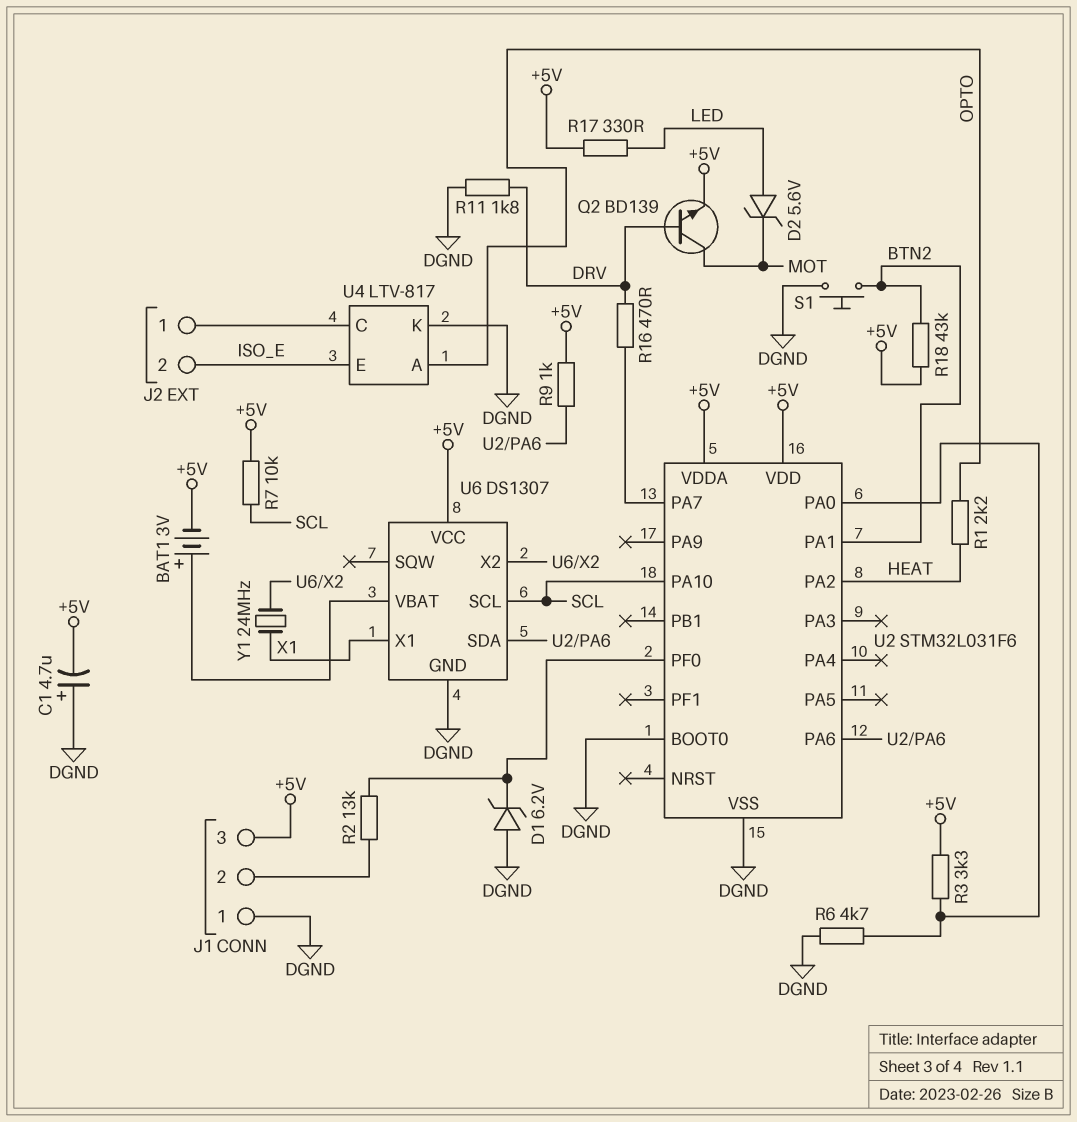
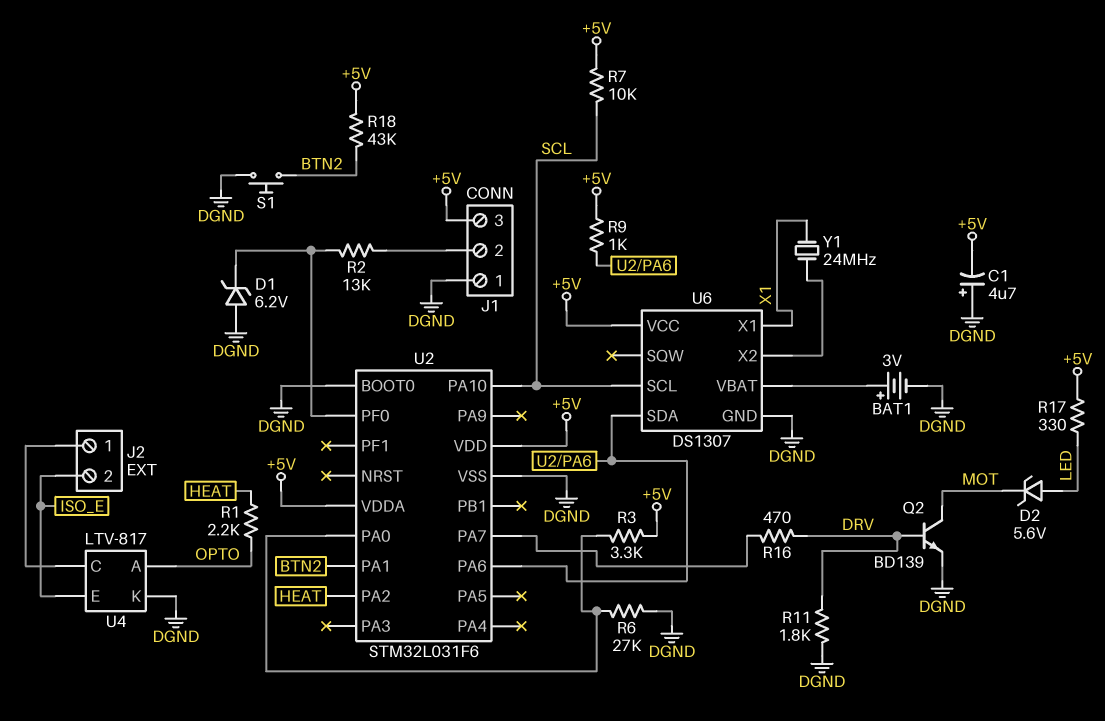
BAT1: 3V (plus U6/VBAT, minus +5V) -> 3V (plus U6/VBAT, minus DGND)
Q2: NPN BD139 (B DRV, C MOT, E +5V) -> NPN BD139 (B DRV, C MOT, E DGND)
R6: 4.7k (DGND, U2/PA0) -> 27k (DGND, U2/PA0)

